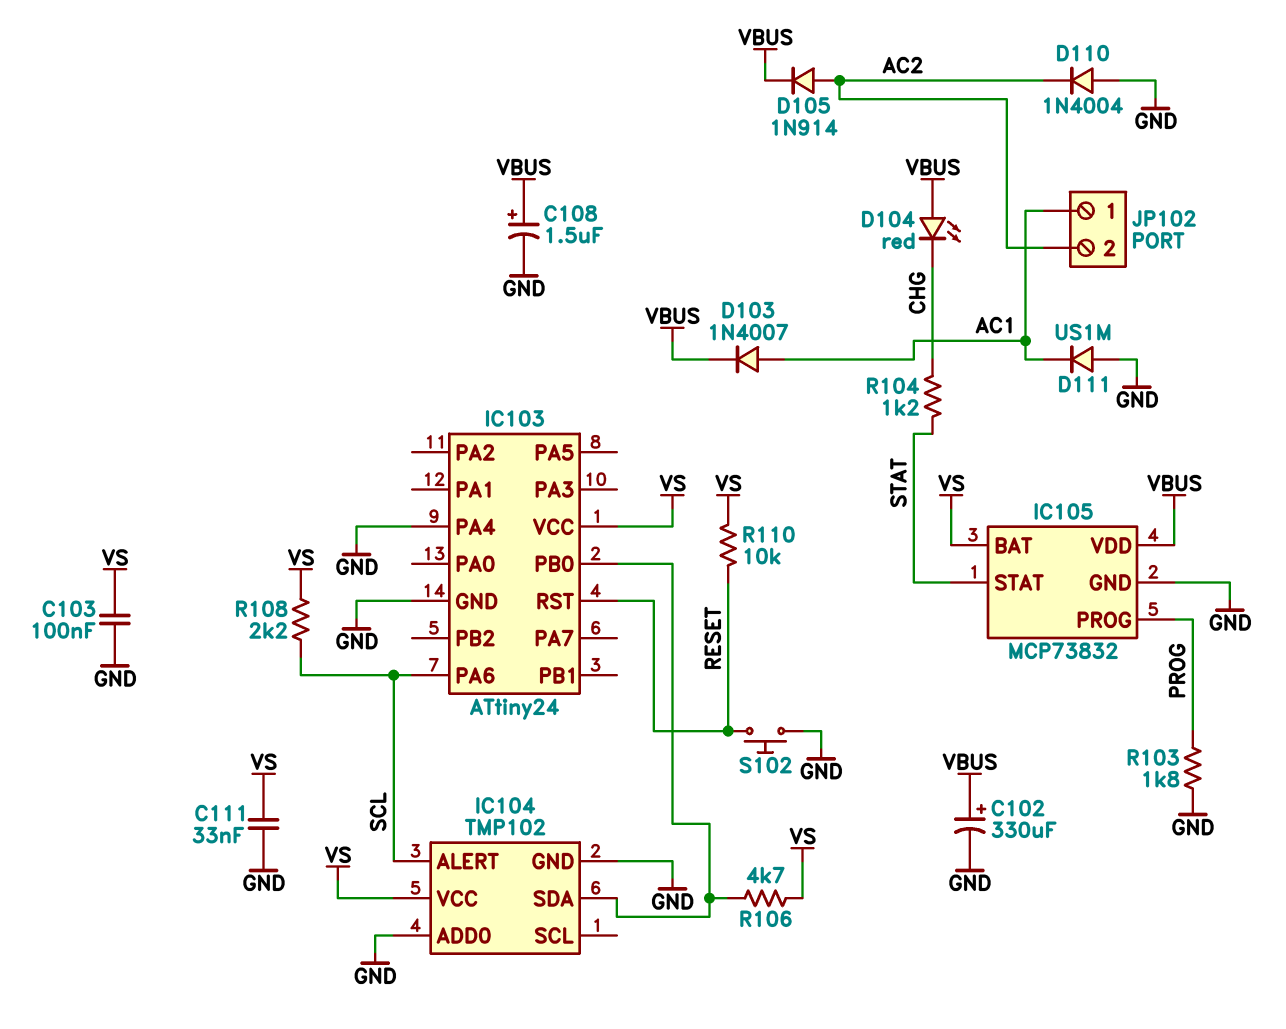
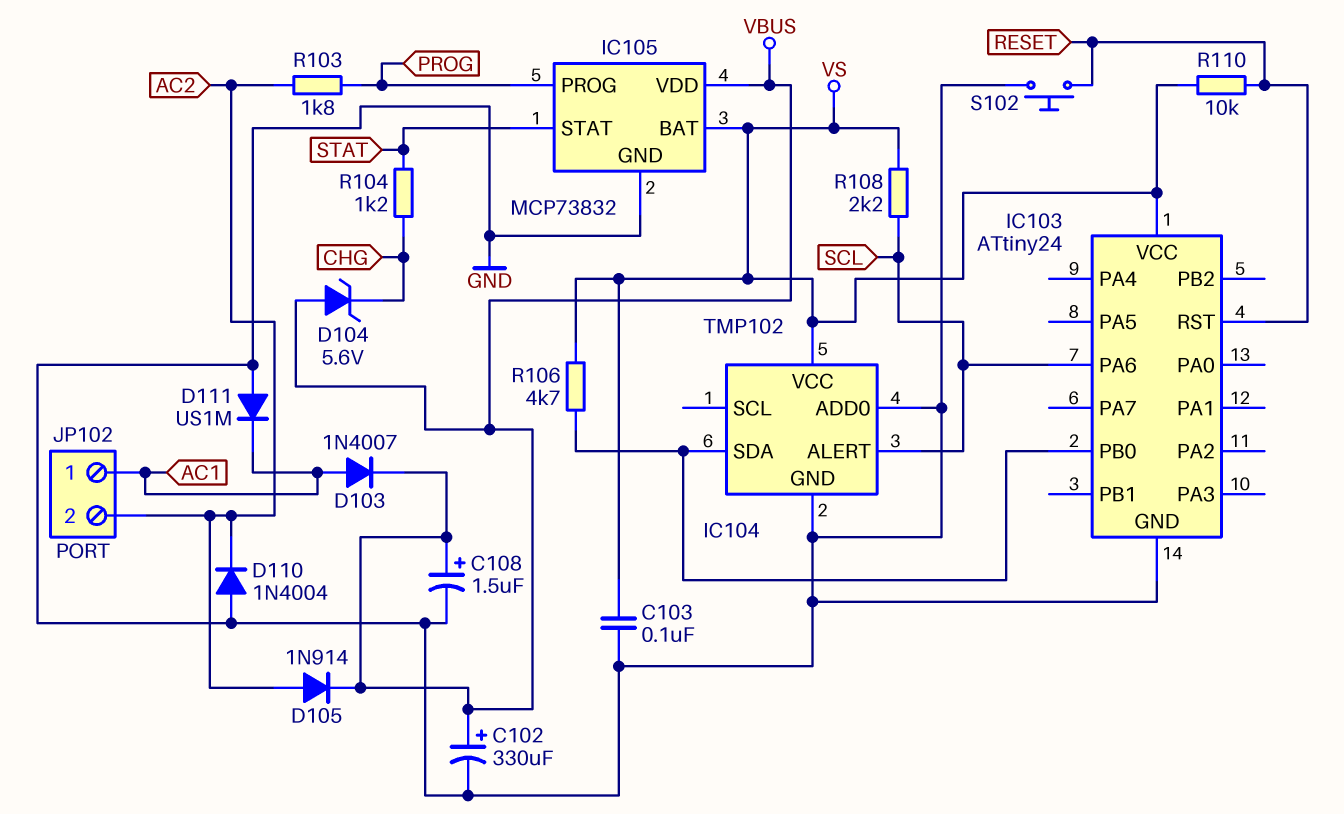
C111: 33nF (GND, VS) -> none
D104: LED red (A VBUS, K CHG) -> zener 5.6V (A VBUS, K CHG)
IC103 pin PA4: GND -> none
R103: 1.8k (GND, PROG) -> 1.8k (AC2, PROG)

